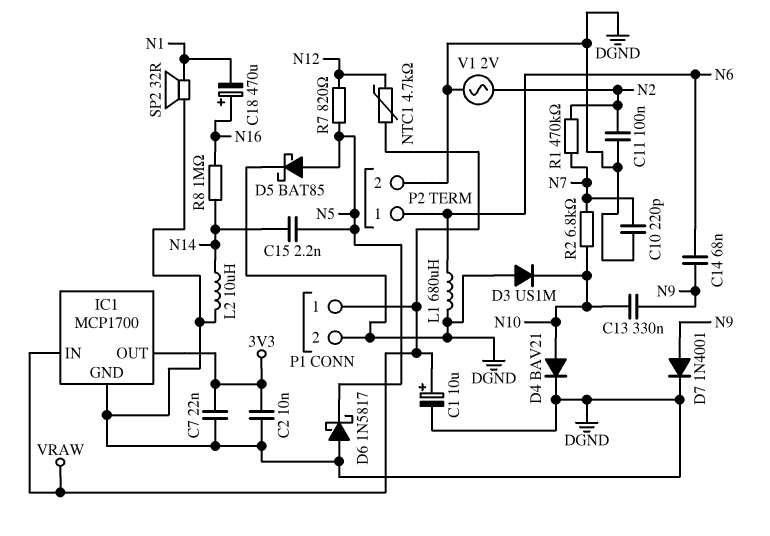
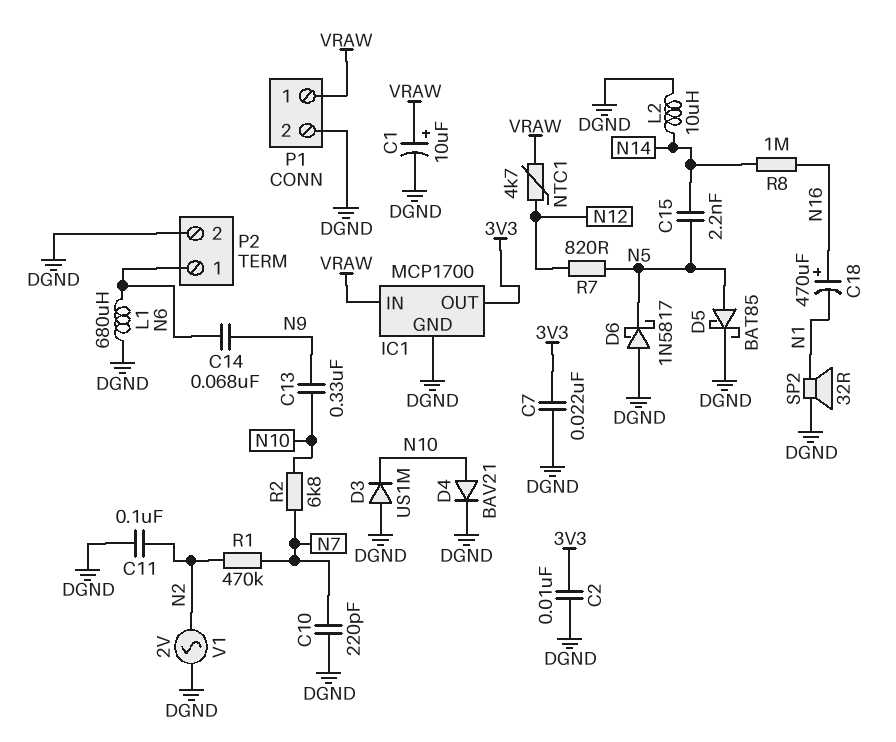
D7: diode 1N4001 (A N9, K DGND) -> none

